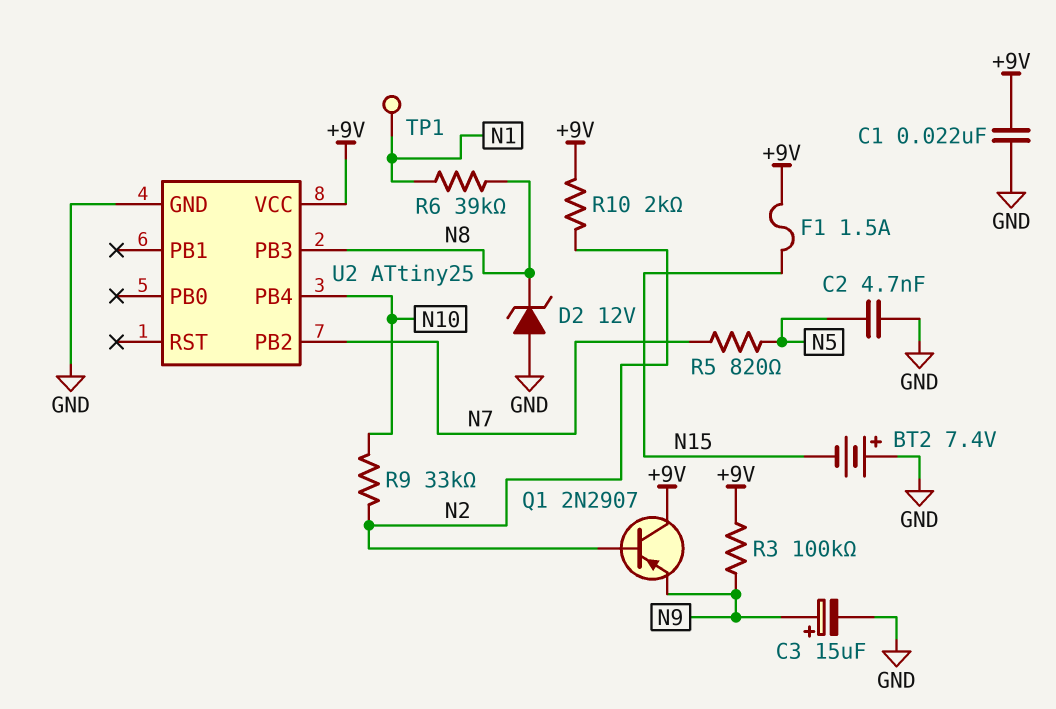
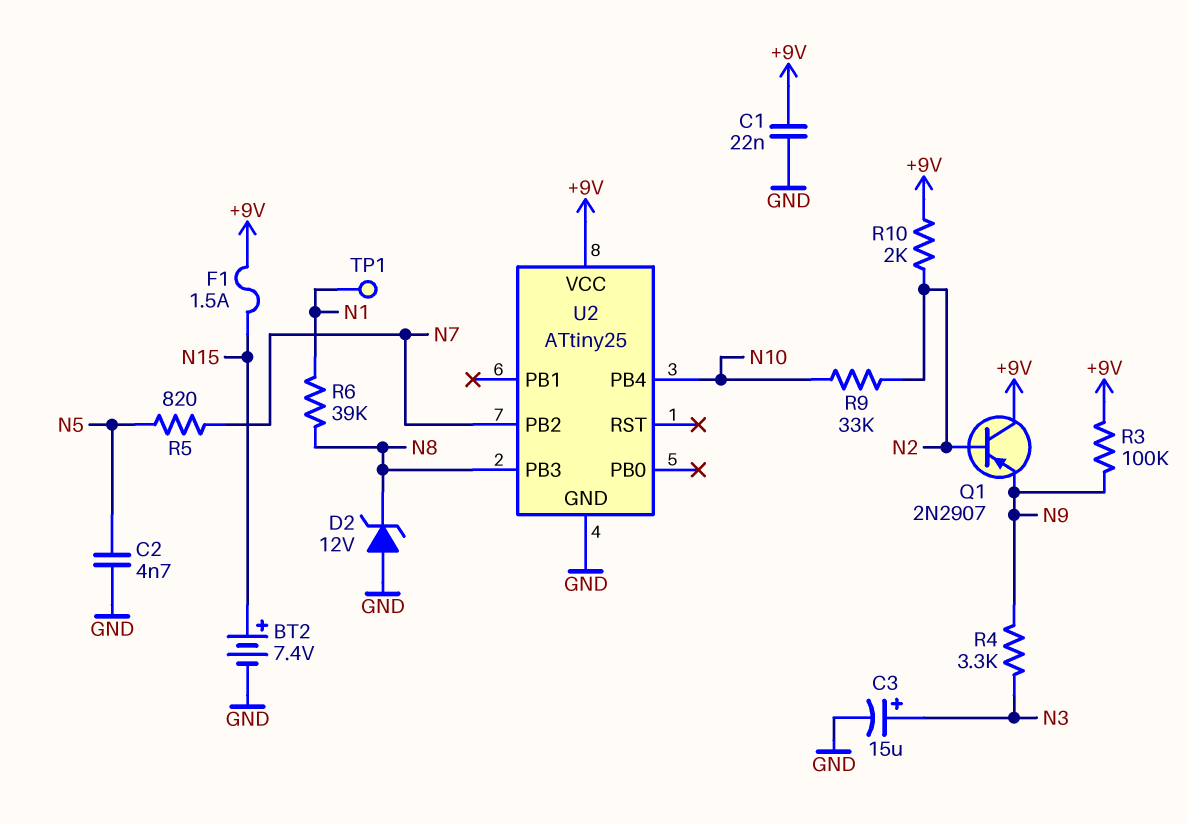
BT2: 7.4V (plus GND, minus N15) -> 7.4V (plus N15, minus GND)
C3: 15uF (plus N9, minus GND) -> 15uF (plus N3, minus GND)
R4: none -> 3.3k (N3, N9)

